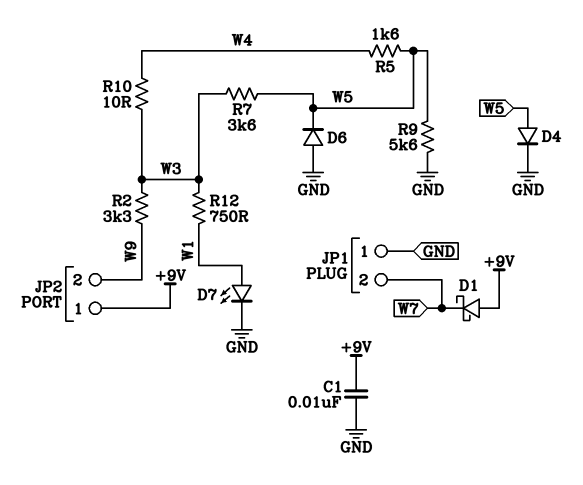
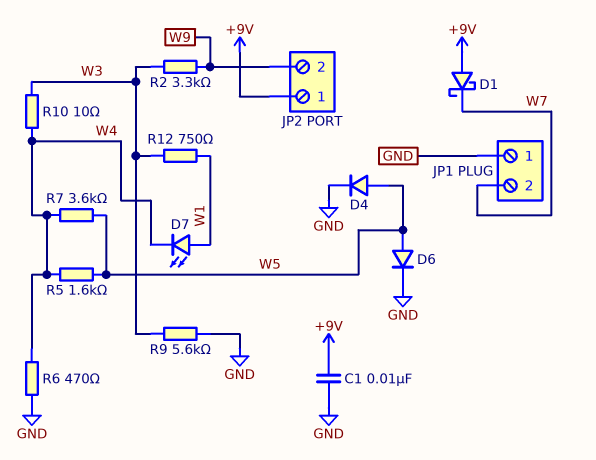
D6: diode (A GND, K W5) -> diode (A W5, K GND)
D7: LED (A W1, K GND) -> LED (A W1, K W4)
R6: none -> 470 (GND, W4)
R7: 3.6k (W3, W5) -> 3.6k (W4, W5)
R9: 5.6k (GND, W5) -> 5.6k (GND, W3)

